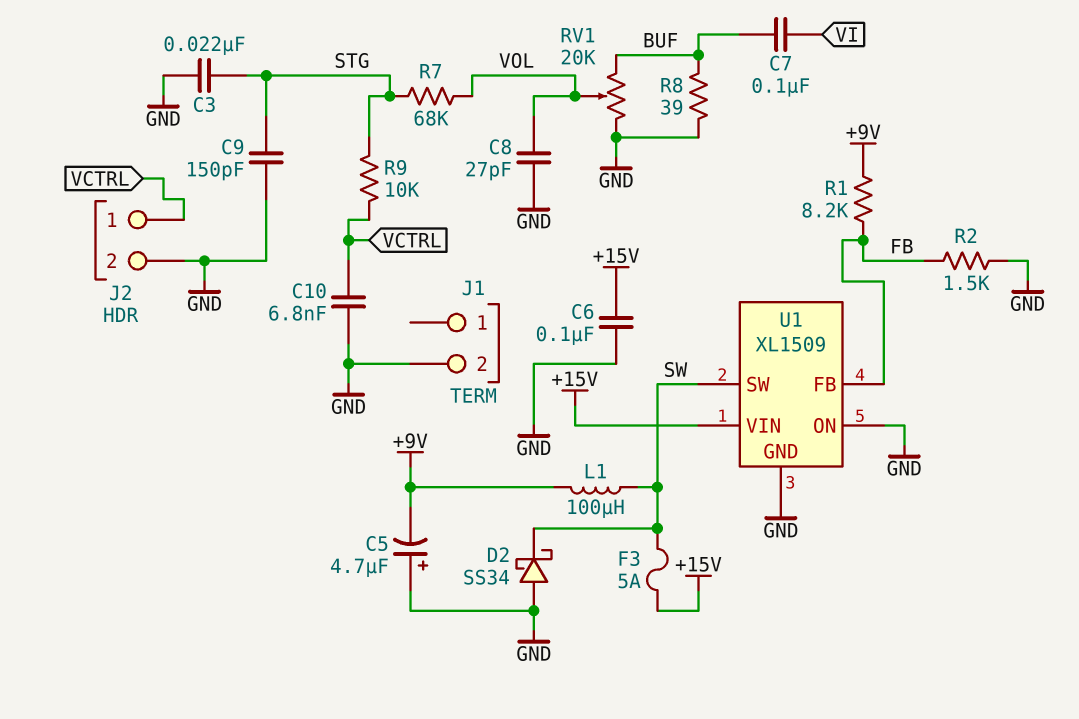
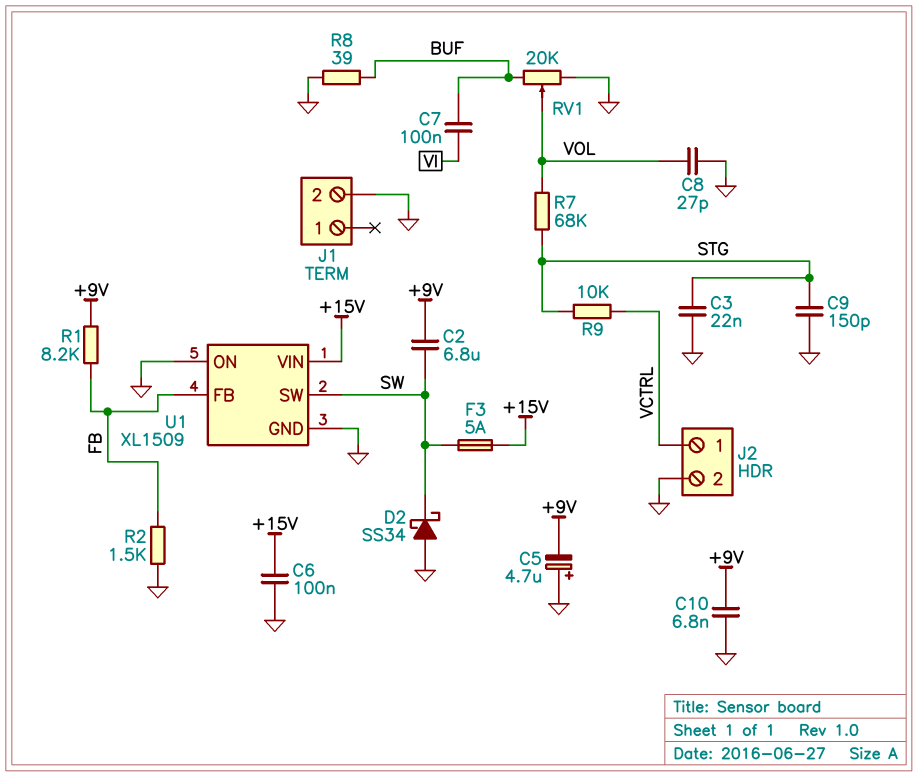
C2: none -> 6.8uF (+9V, SW)
C10: 6.8nF (GND, VCTRL) -> 6.8nF (+9V, GND)
L1: 100uH (+9V, SW) -> none

